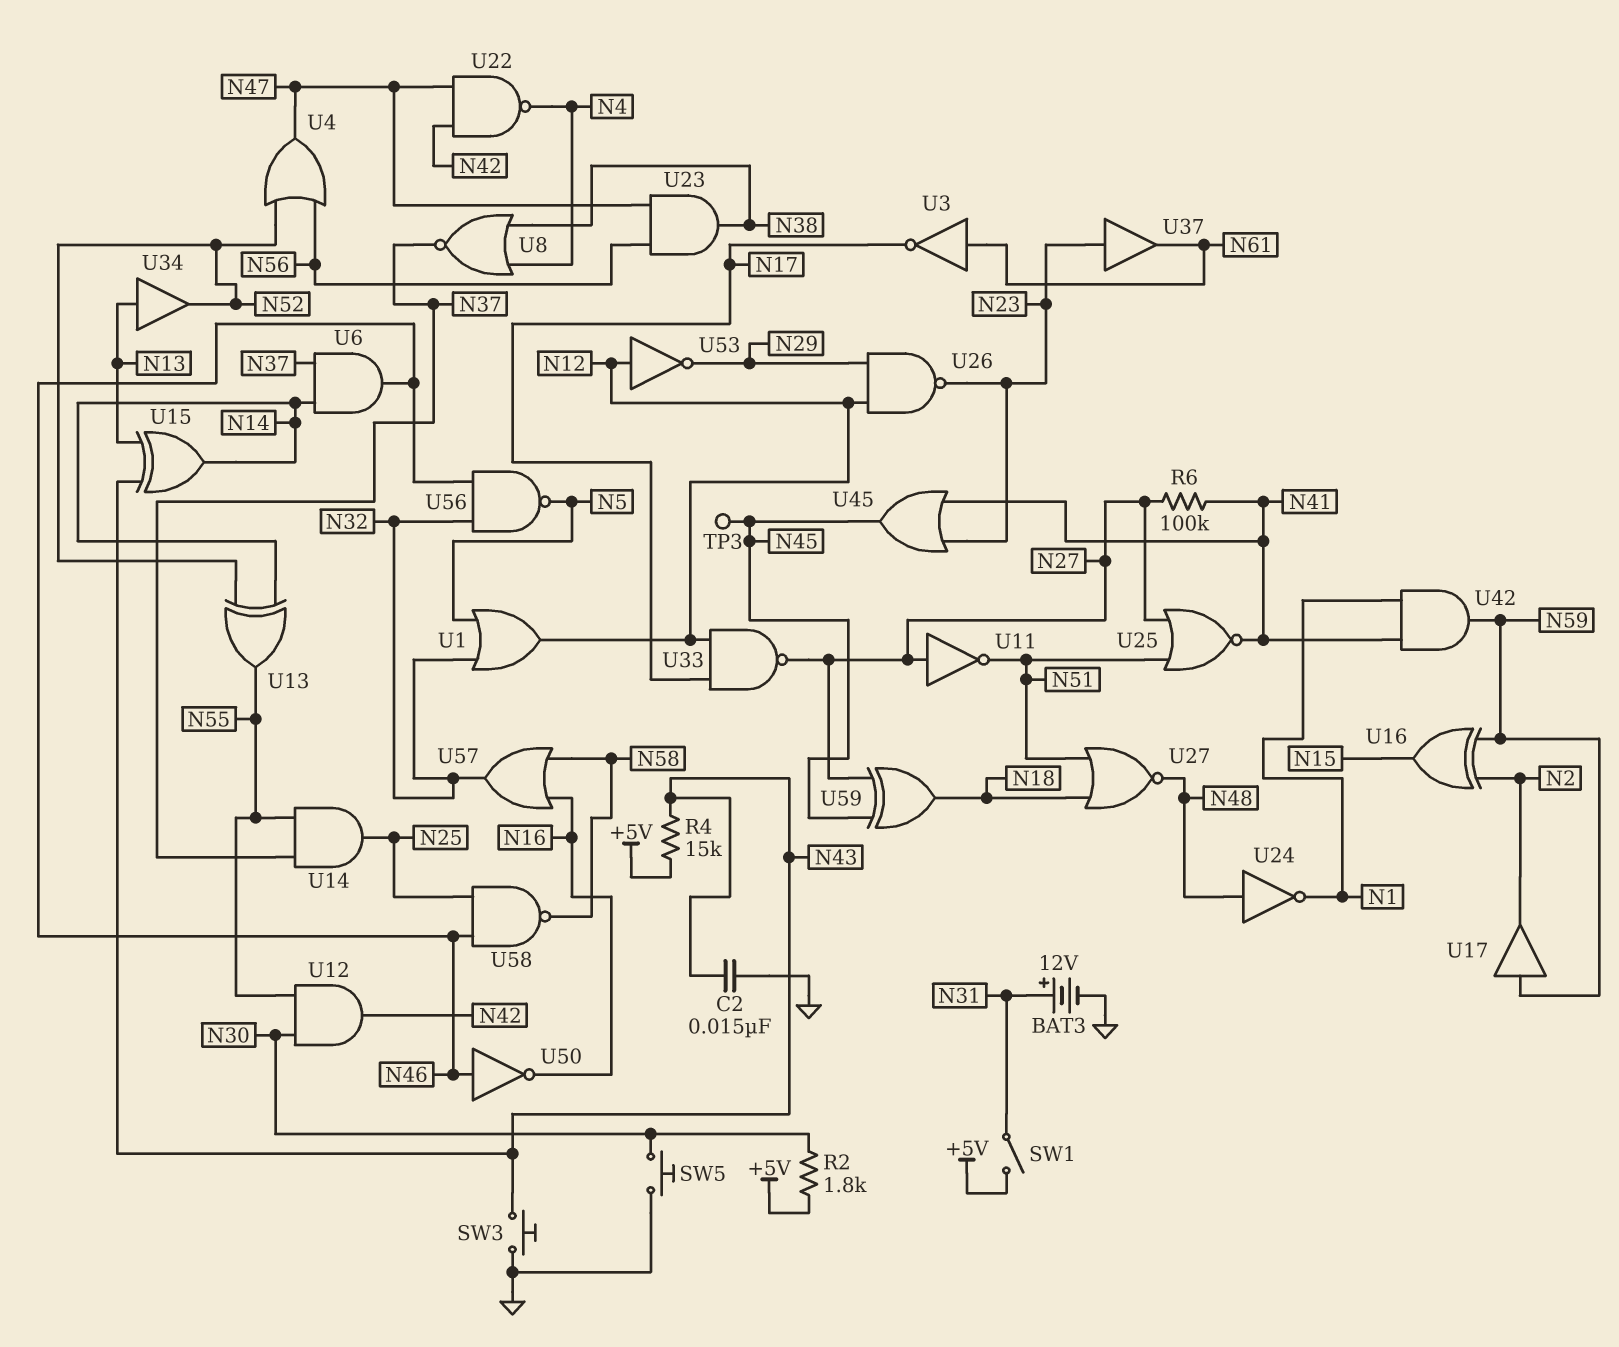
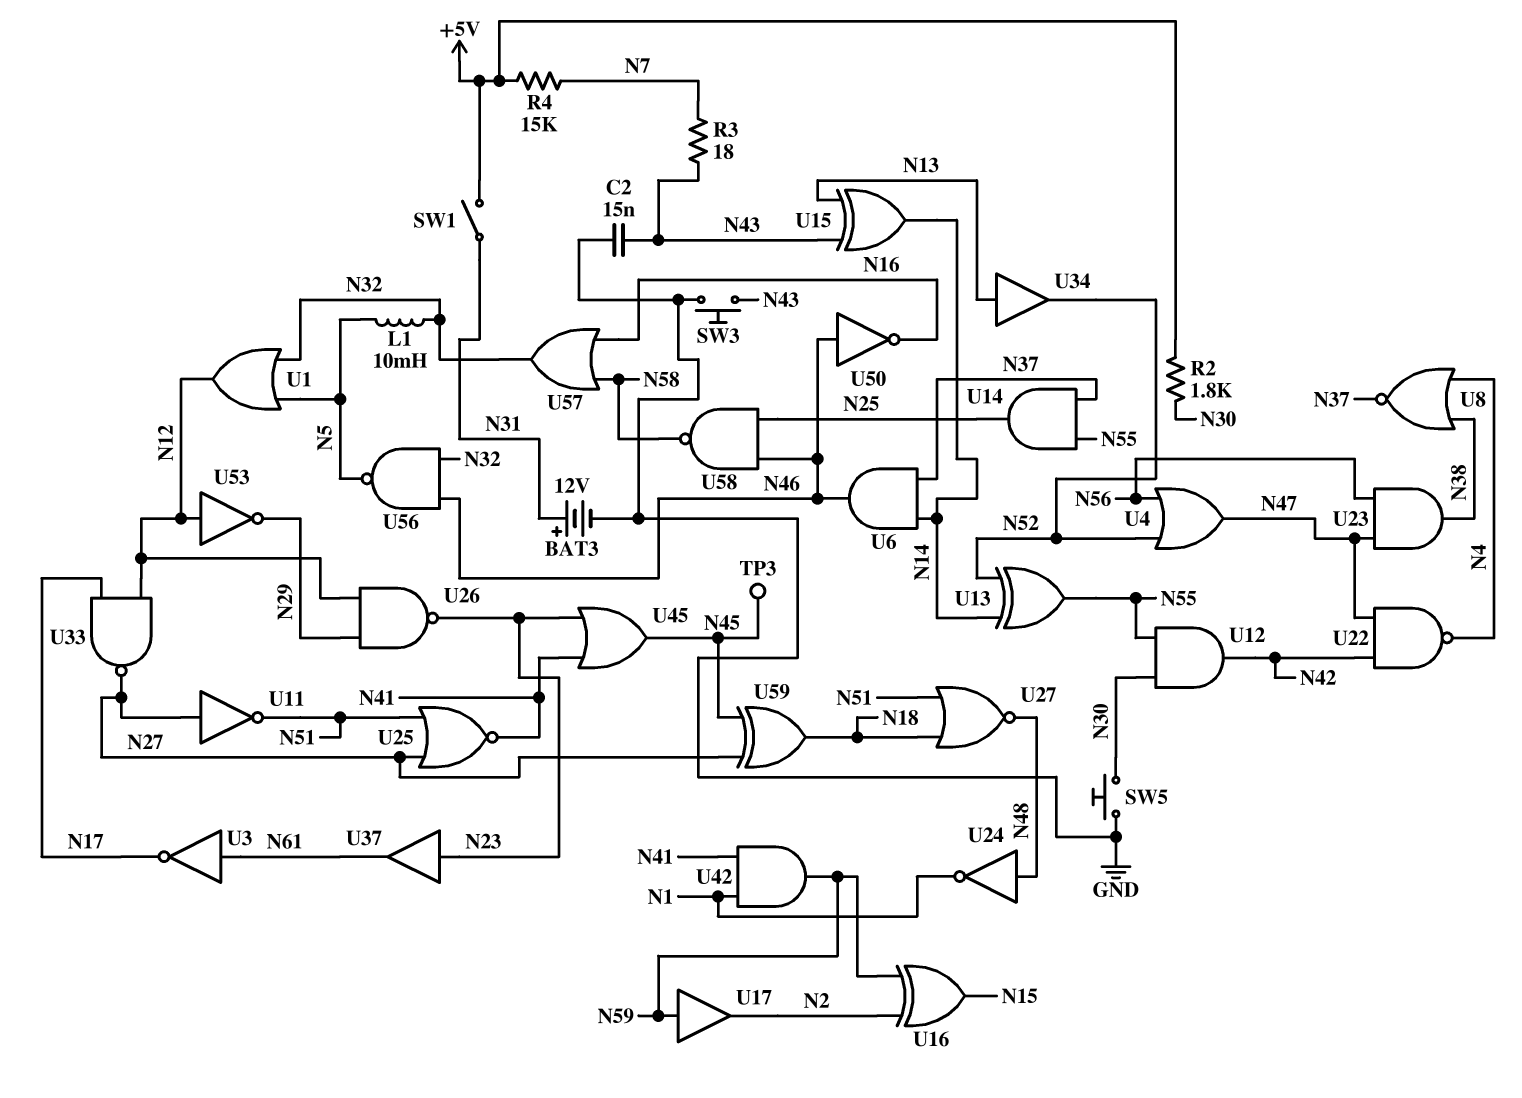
L1: none -> 10mH (N5, N32)
R3: none -> 18 (N7, N43)
R4: 15k (+5V, N43) -> 15k (+5V, N7)
R6: 100k (N27, N41) -> none

